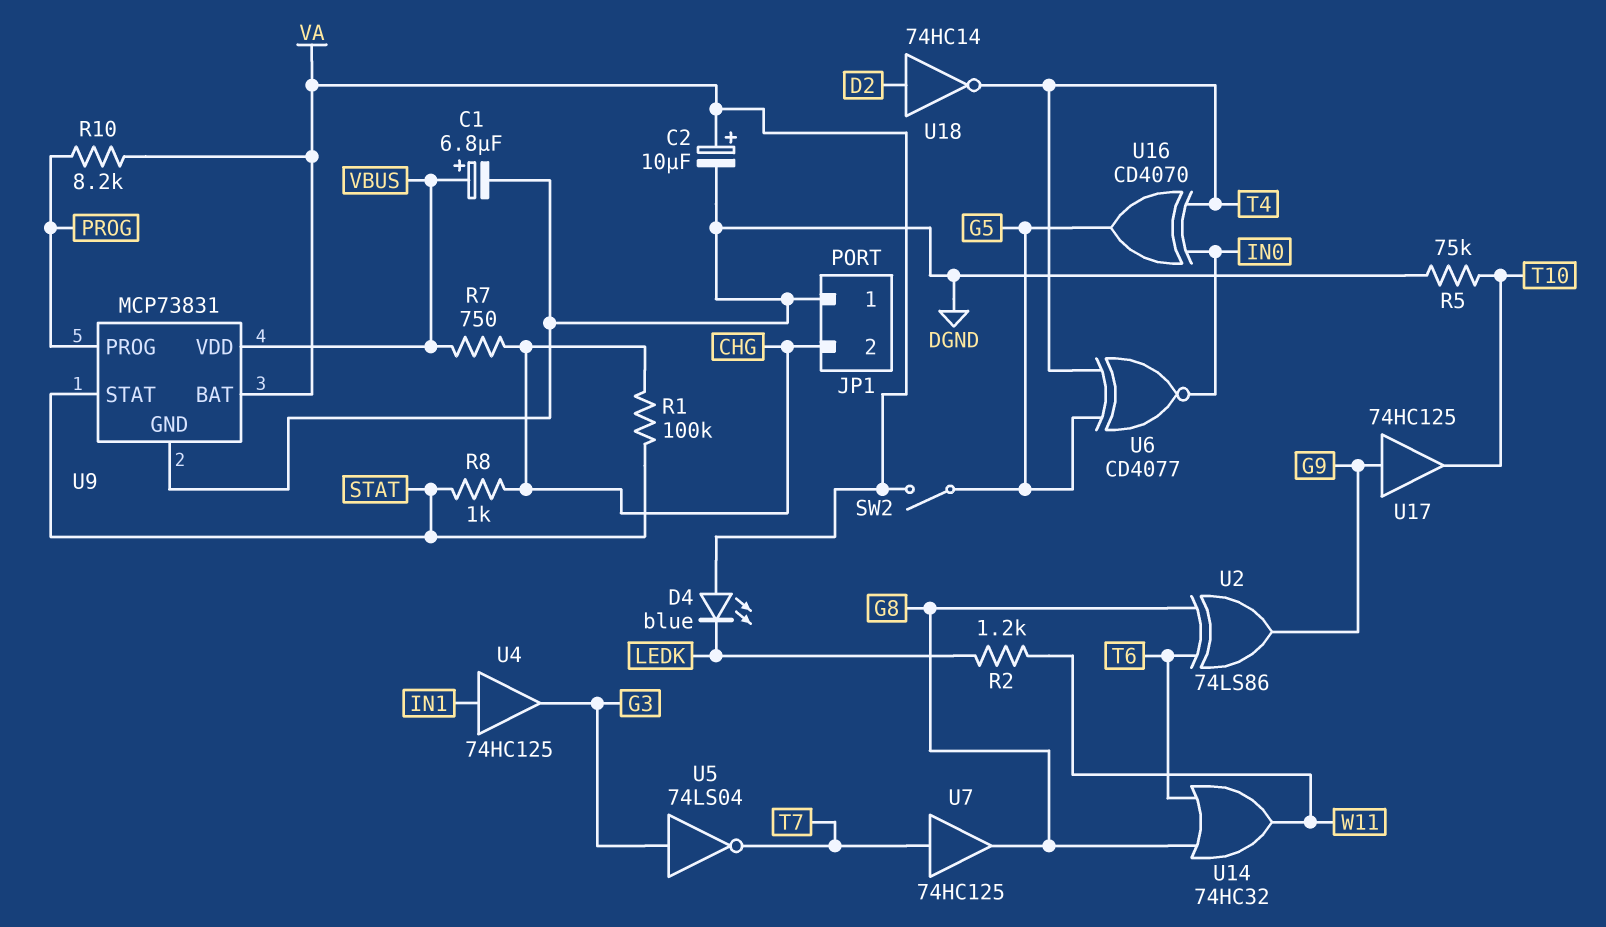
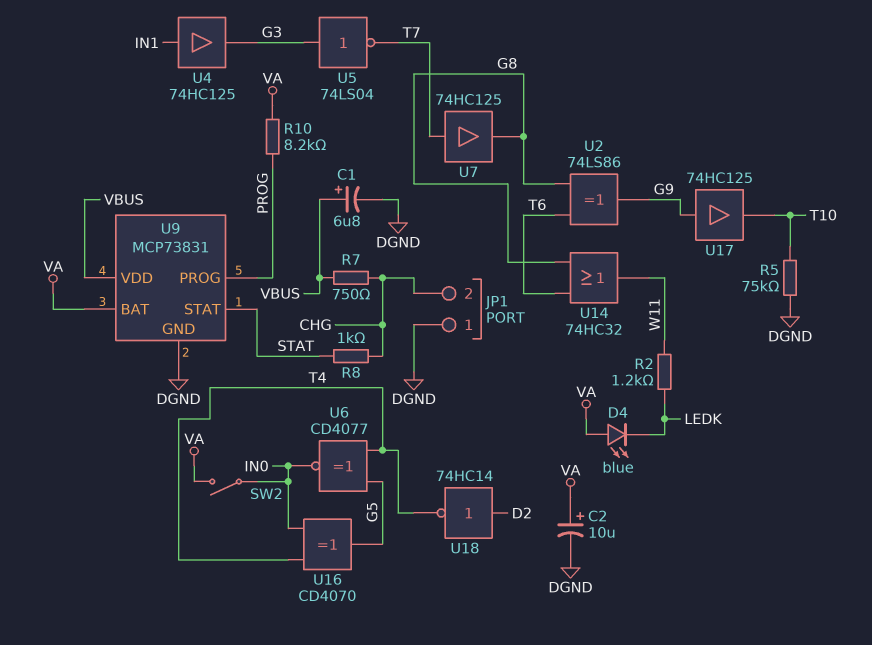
R1: 100k (CHG, STAT) -> none
SW2: switch (G5, VA) -> switch (IN0, VA)

